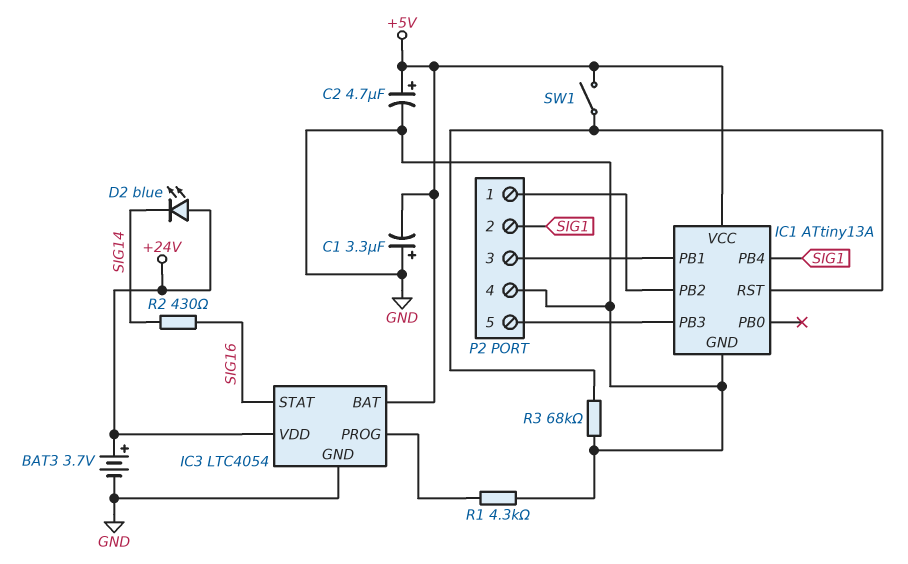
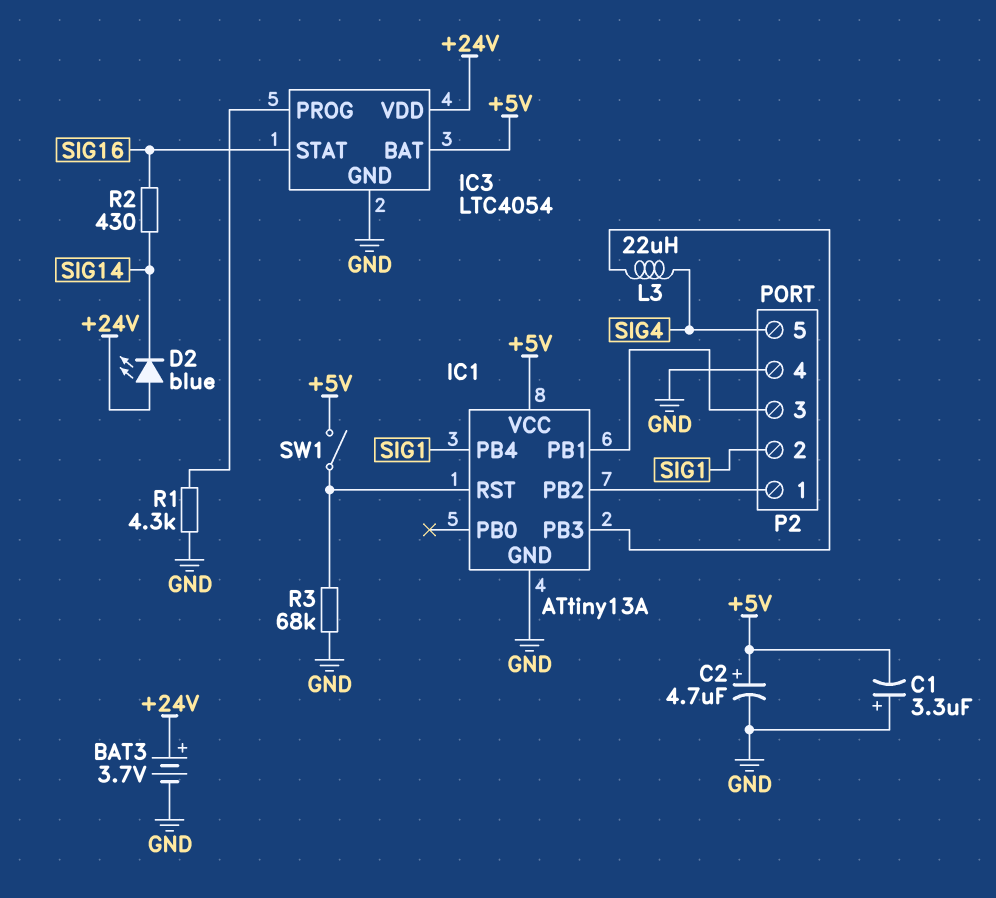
L3: none -> 22uH (IC1/PB3, SIG4)
P2 pin 5: IC1/PB3 -> SIG4

